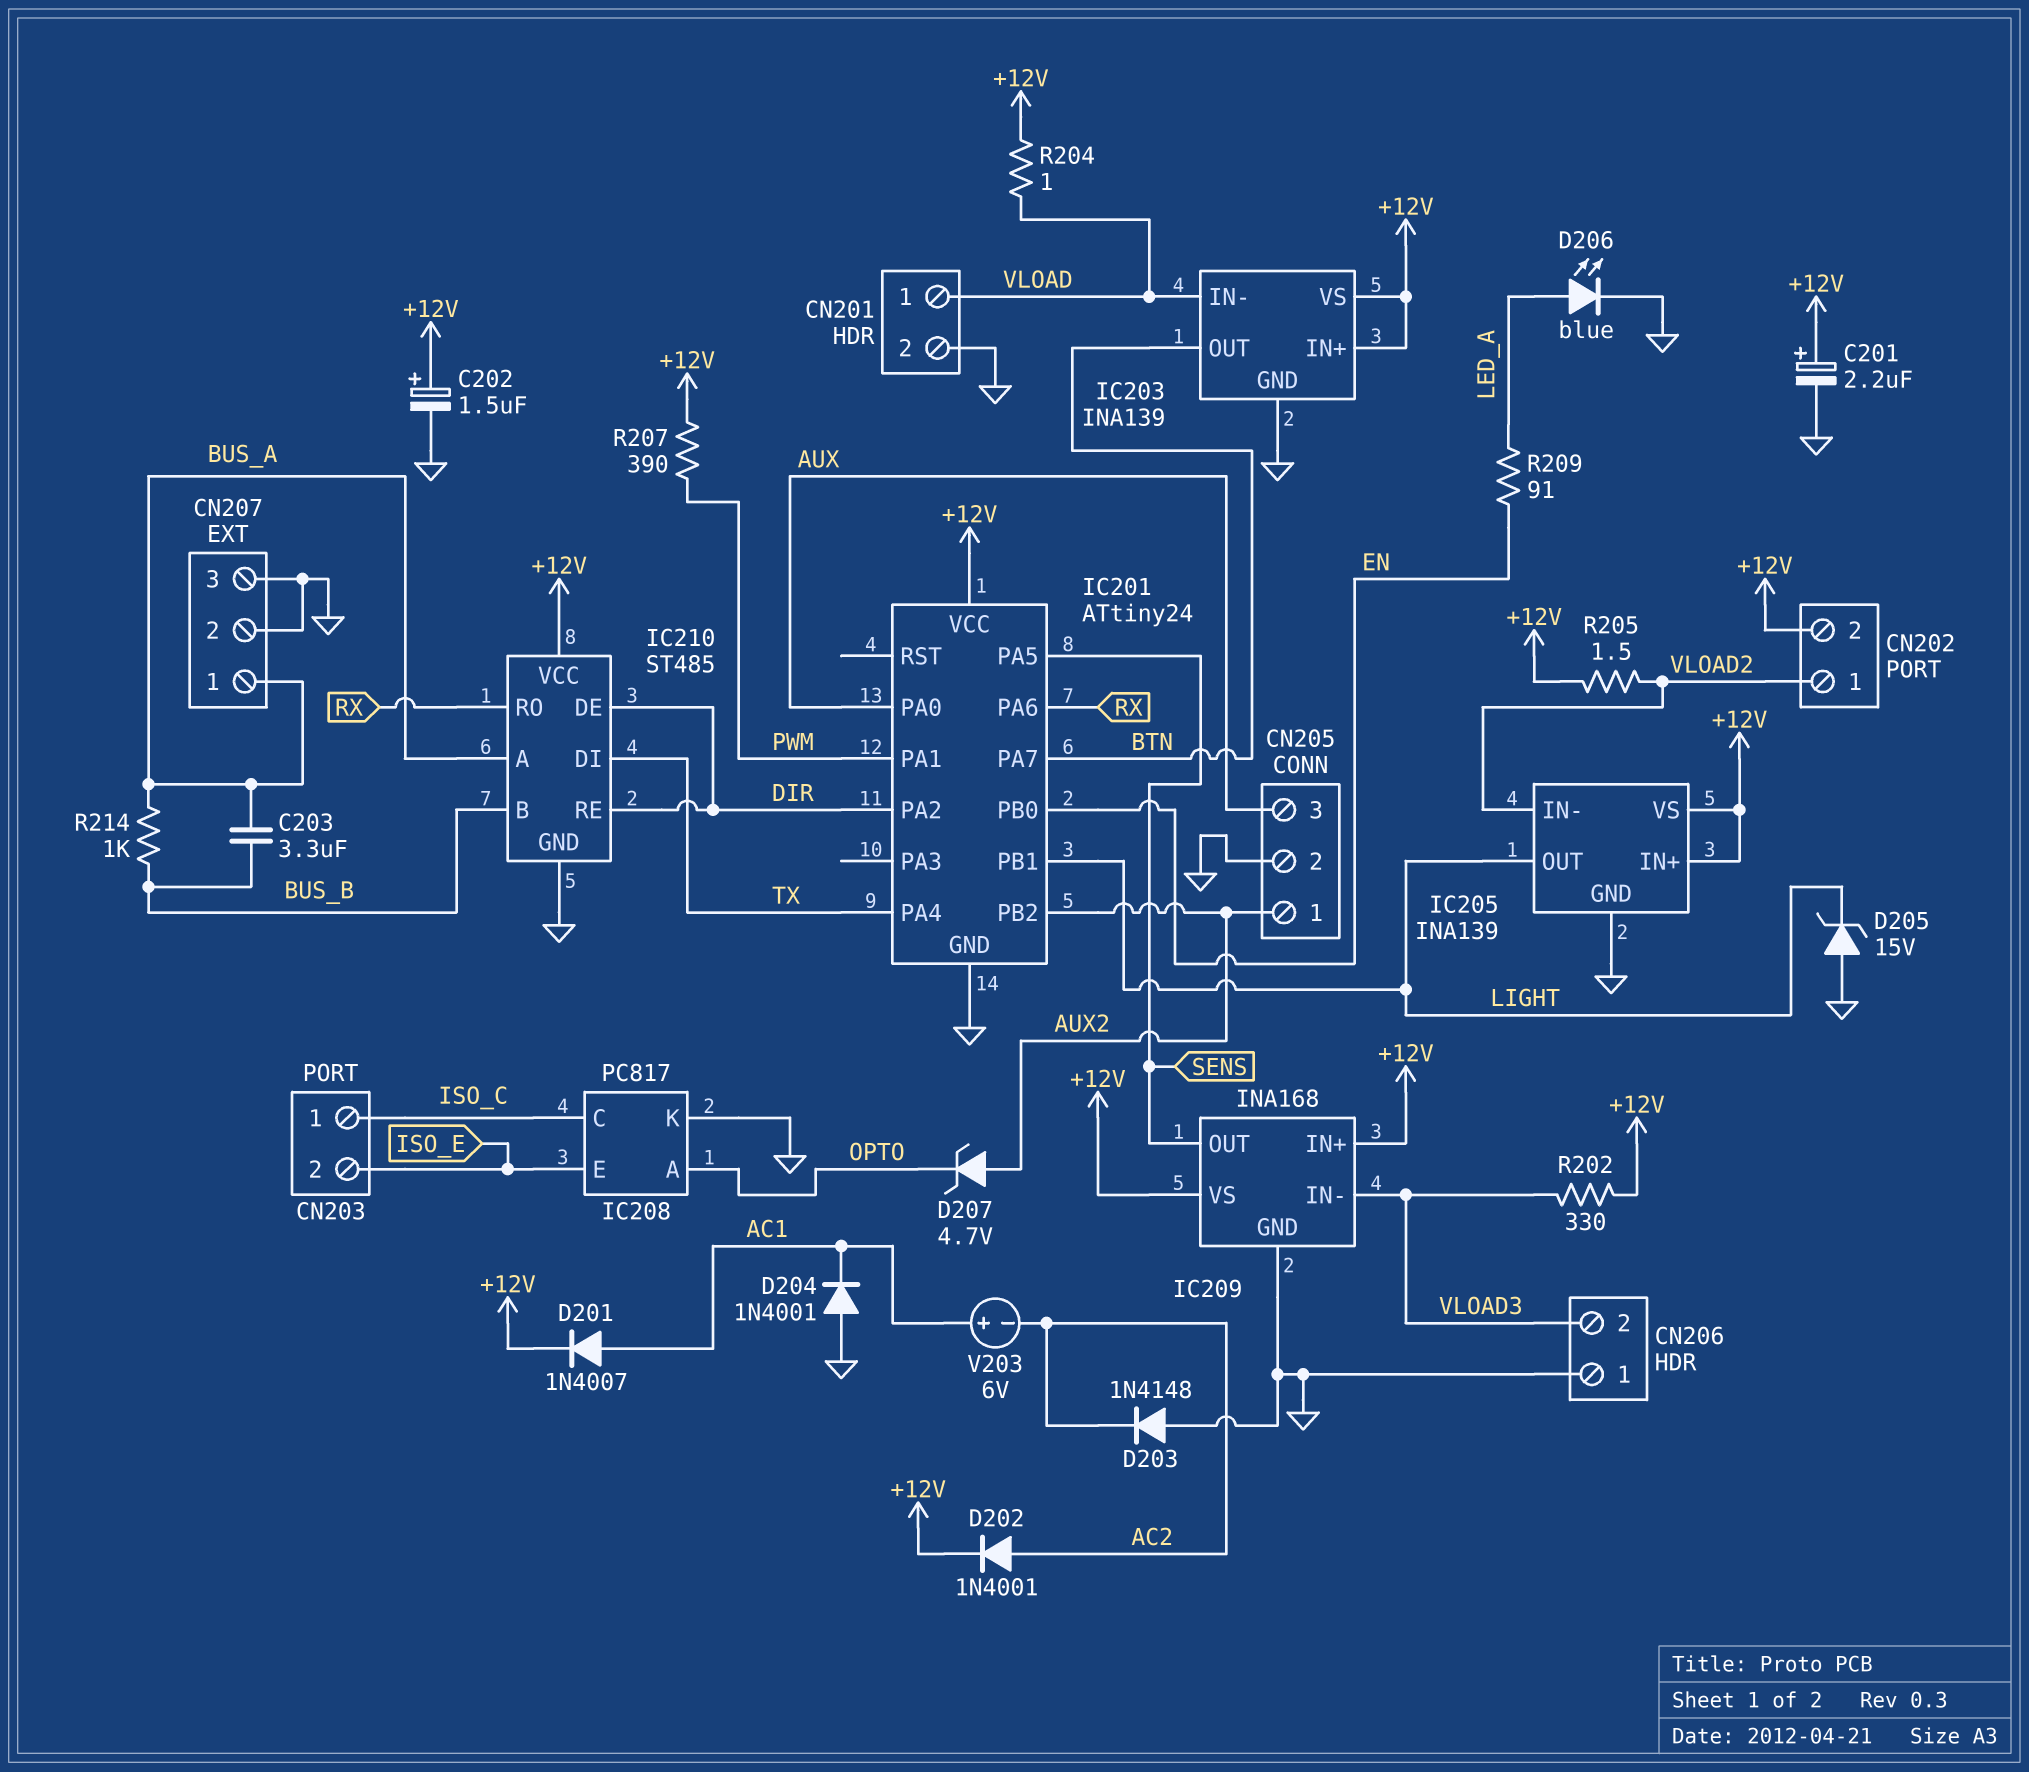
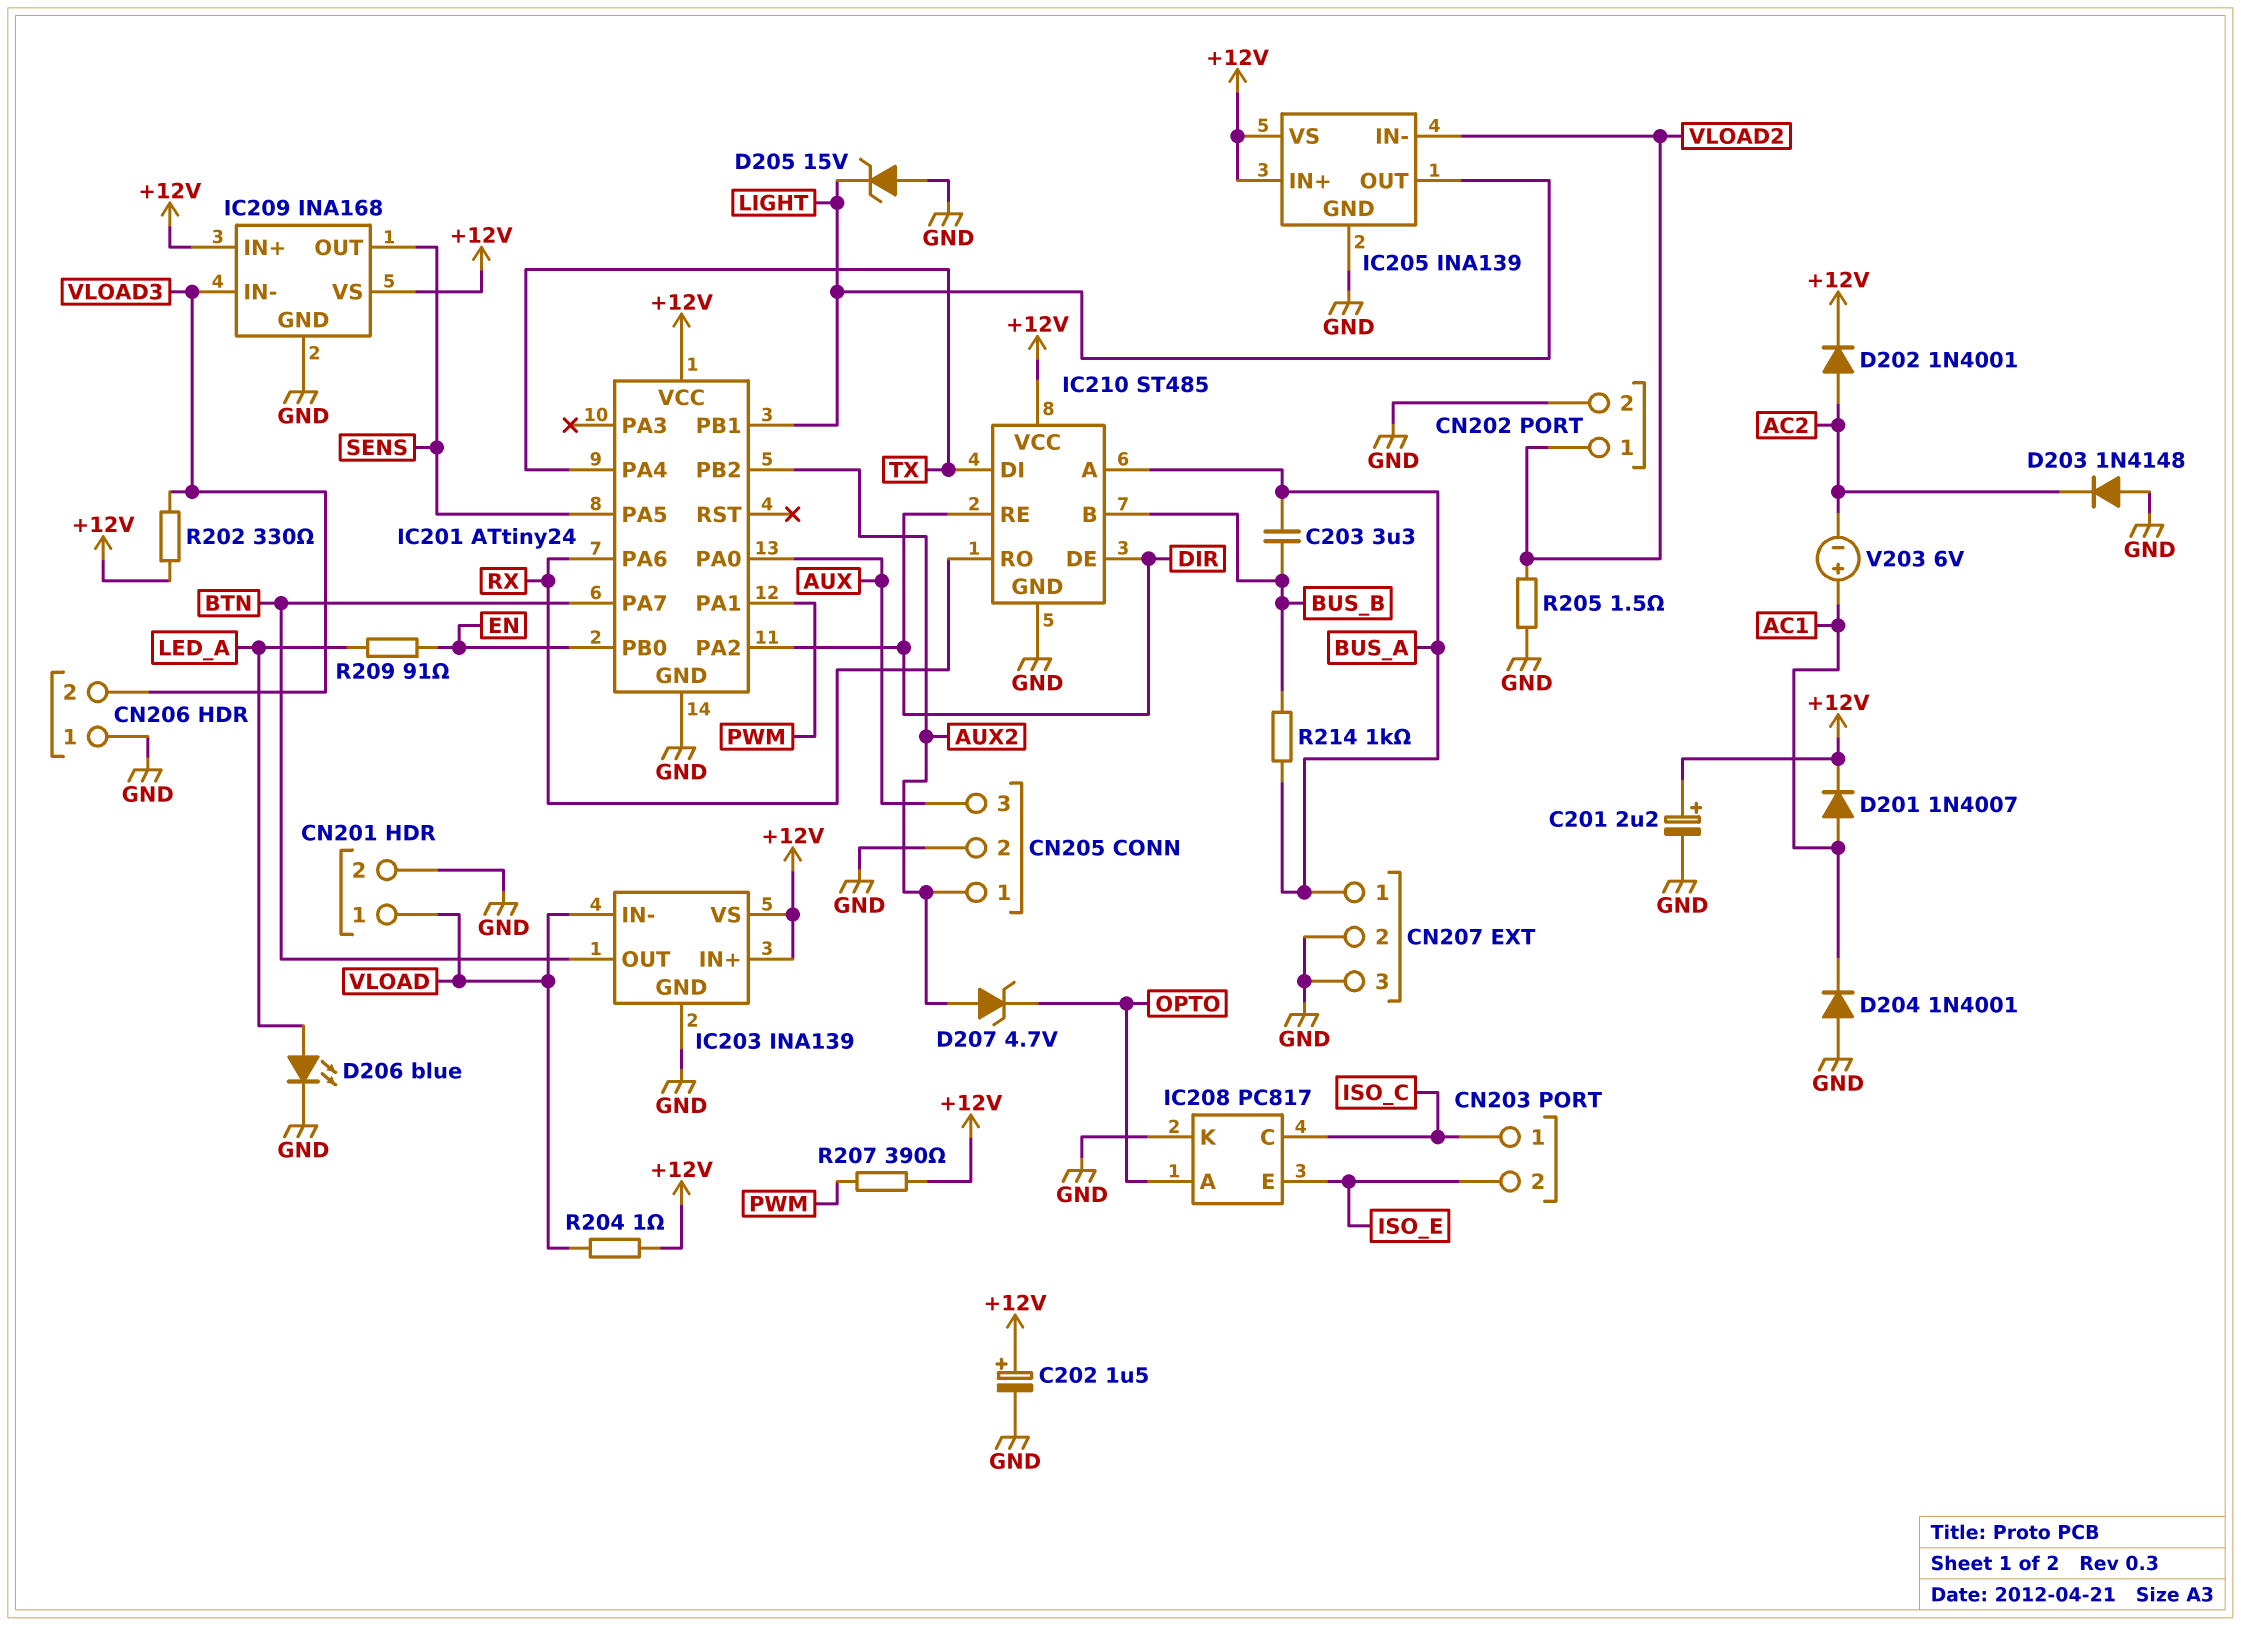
CN202 pin 2: +12V -> GND
R205: 1.5 (+12V, VLOAD2) -> 1.5 (GND, VLOAD2)

